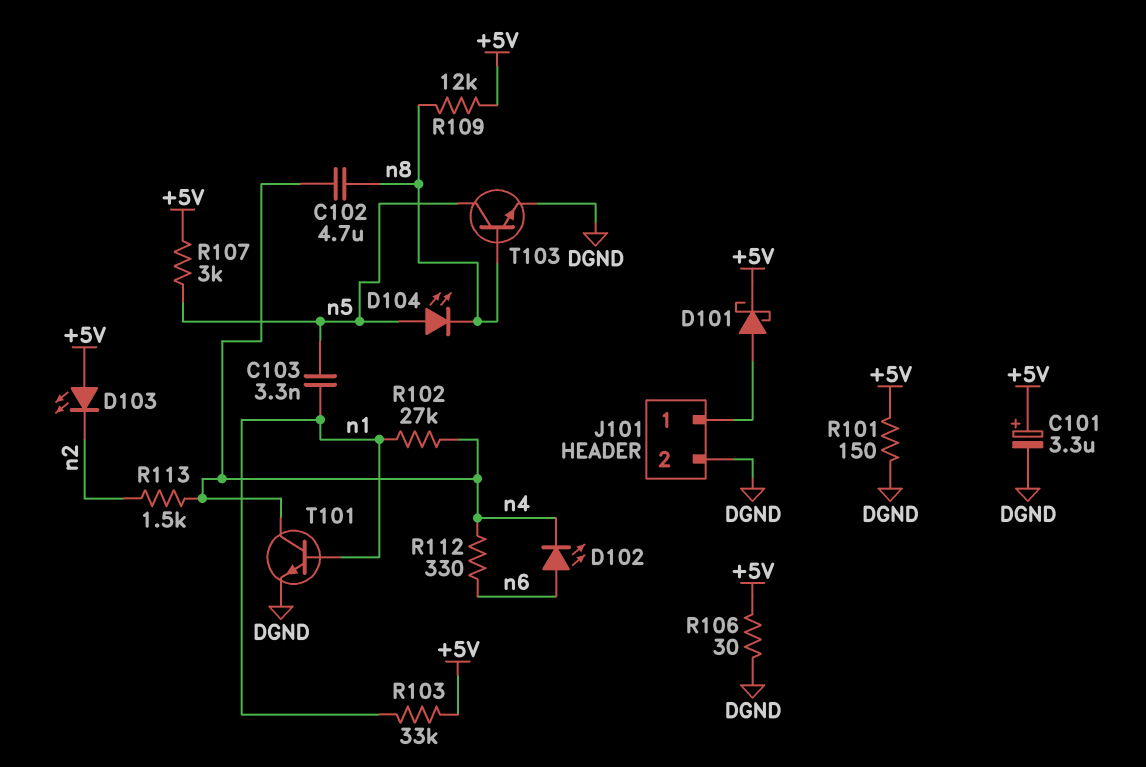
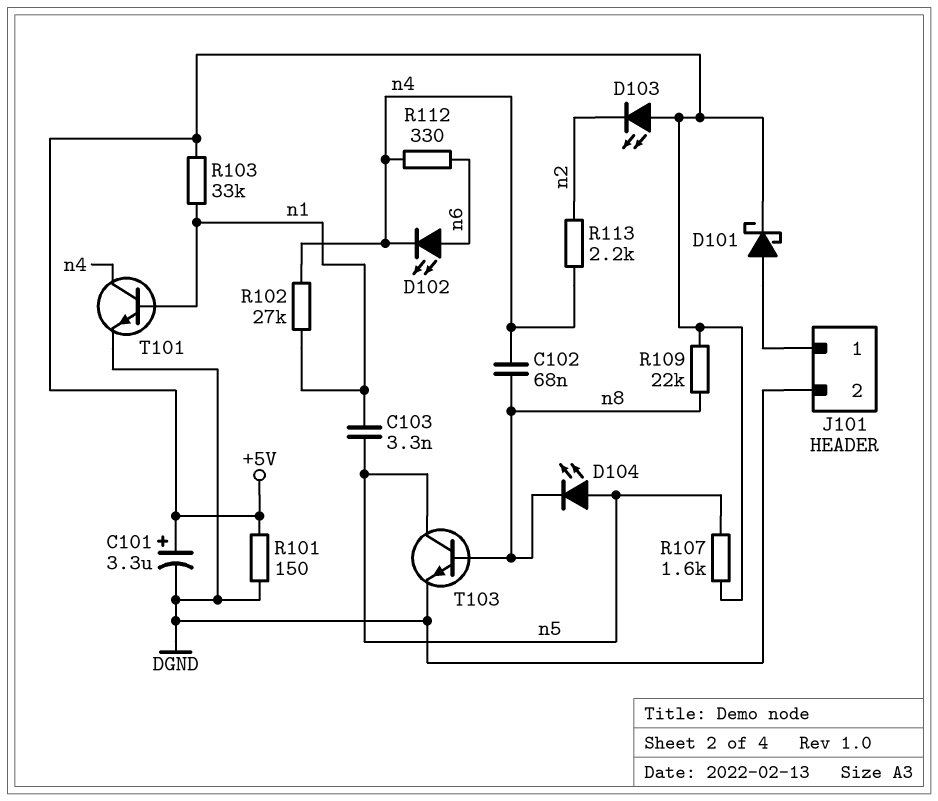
C102: 4.7uF (n4, n8) -> 68nF (n4, n8)
R106: 30 (+5V, DGND) -> none
R107: 3k (+5V, n5) -> 1.6k (+5V, n5)
R109: 12k (+5V, n8) -> 22k (+5V, n8)
R113: 1.5k (n2, n4) -> 2.2k (n2, n4)

